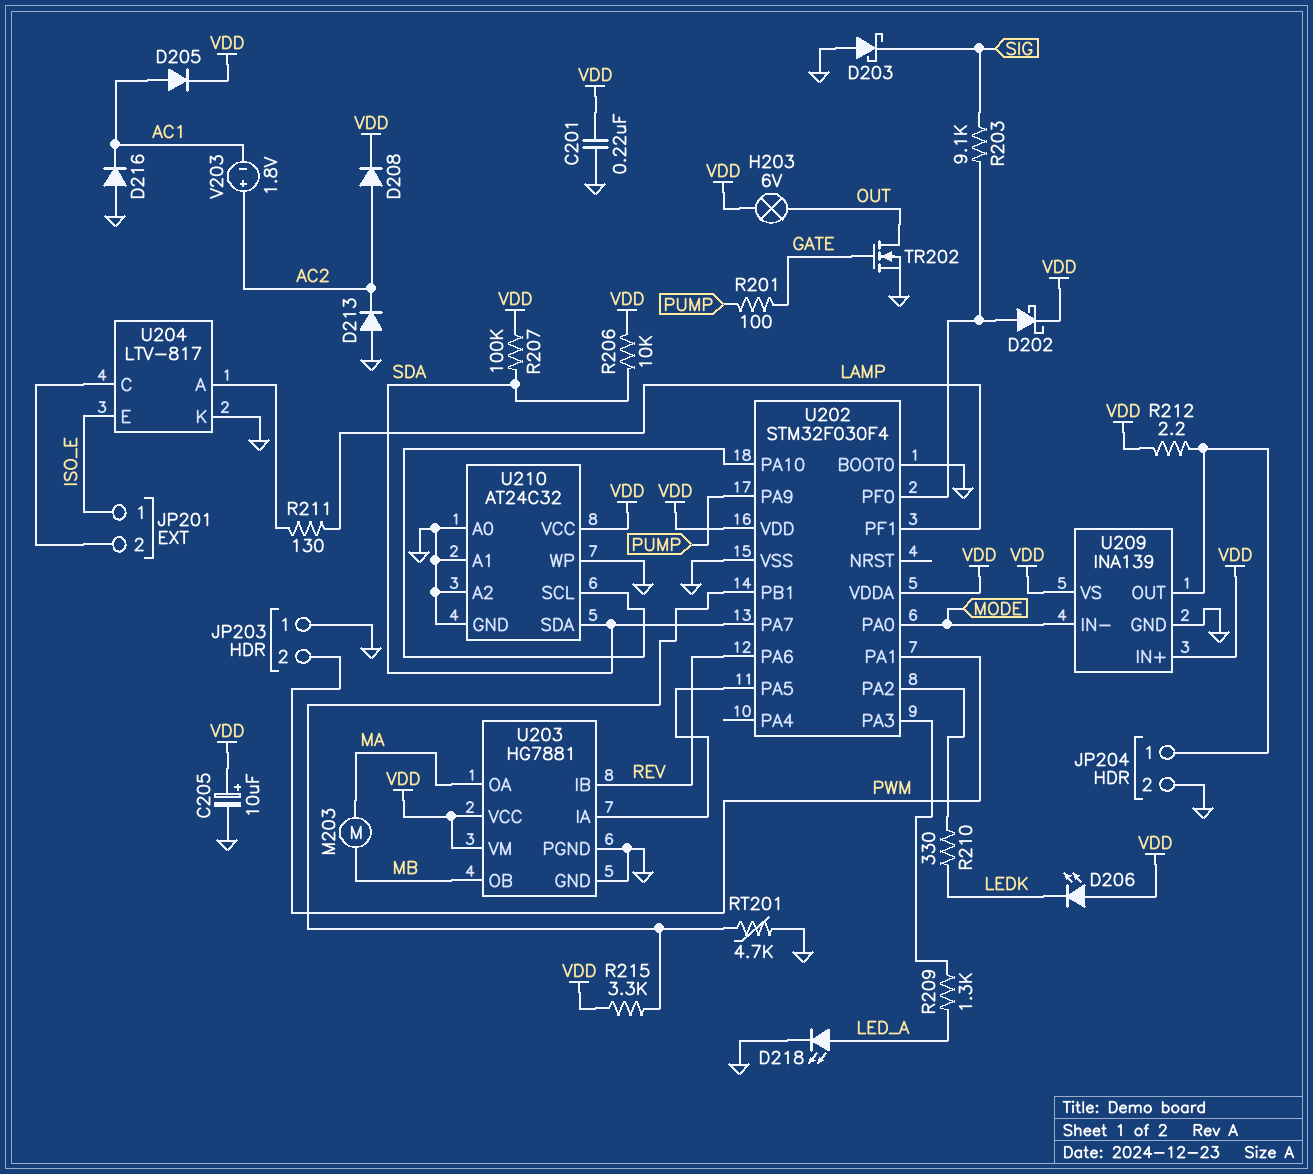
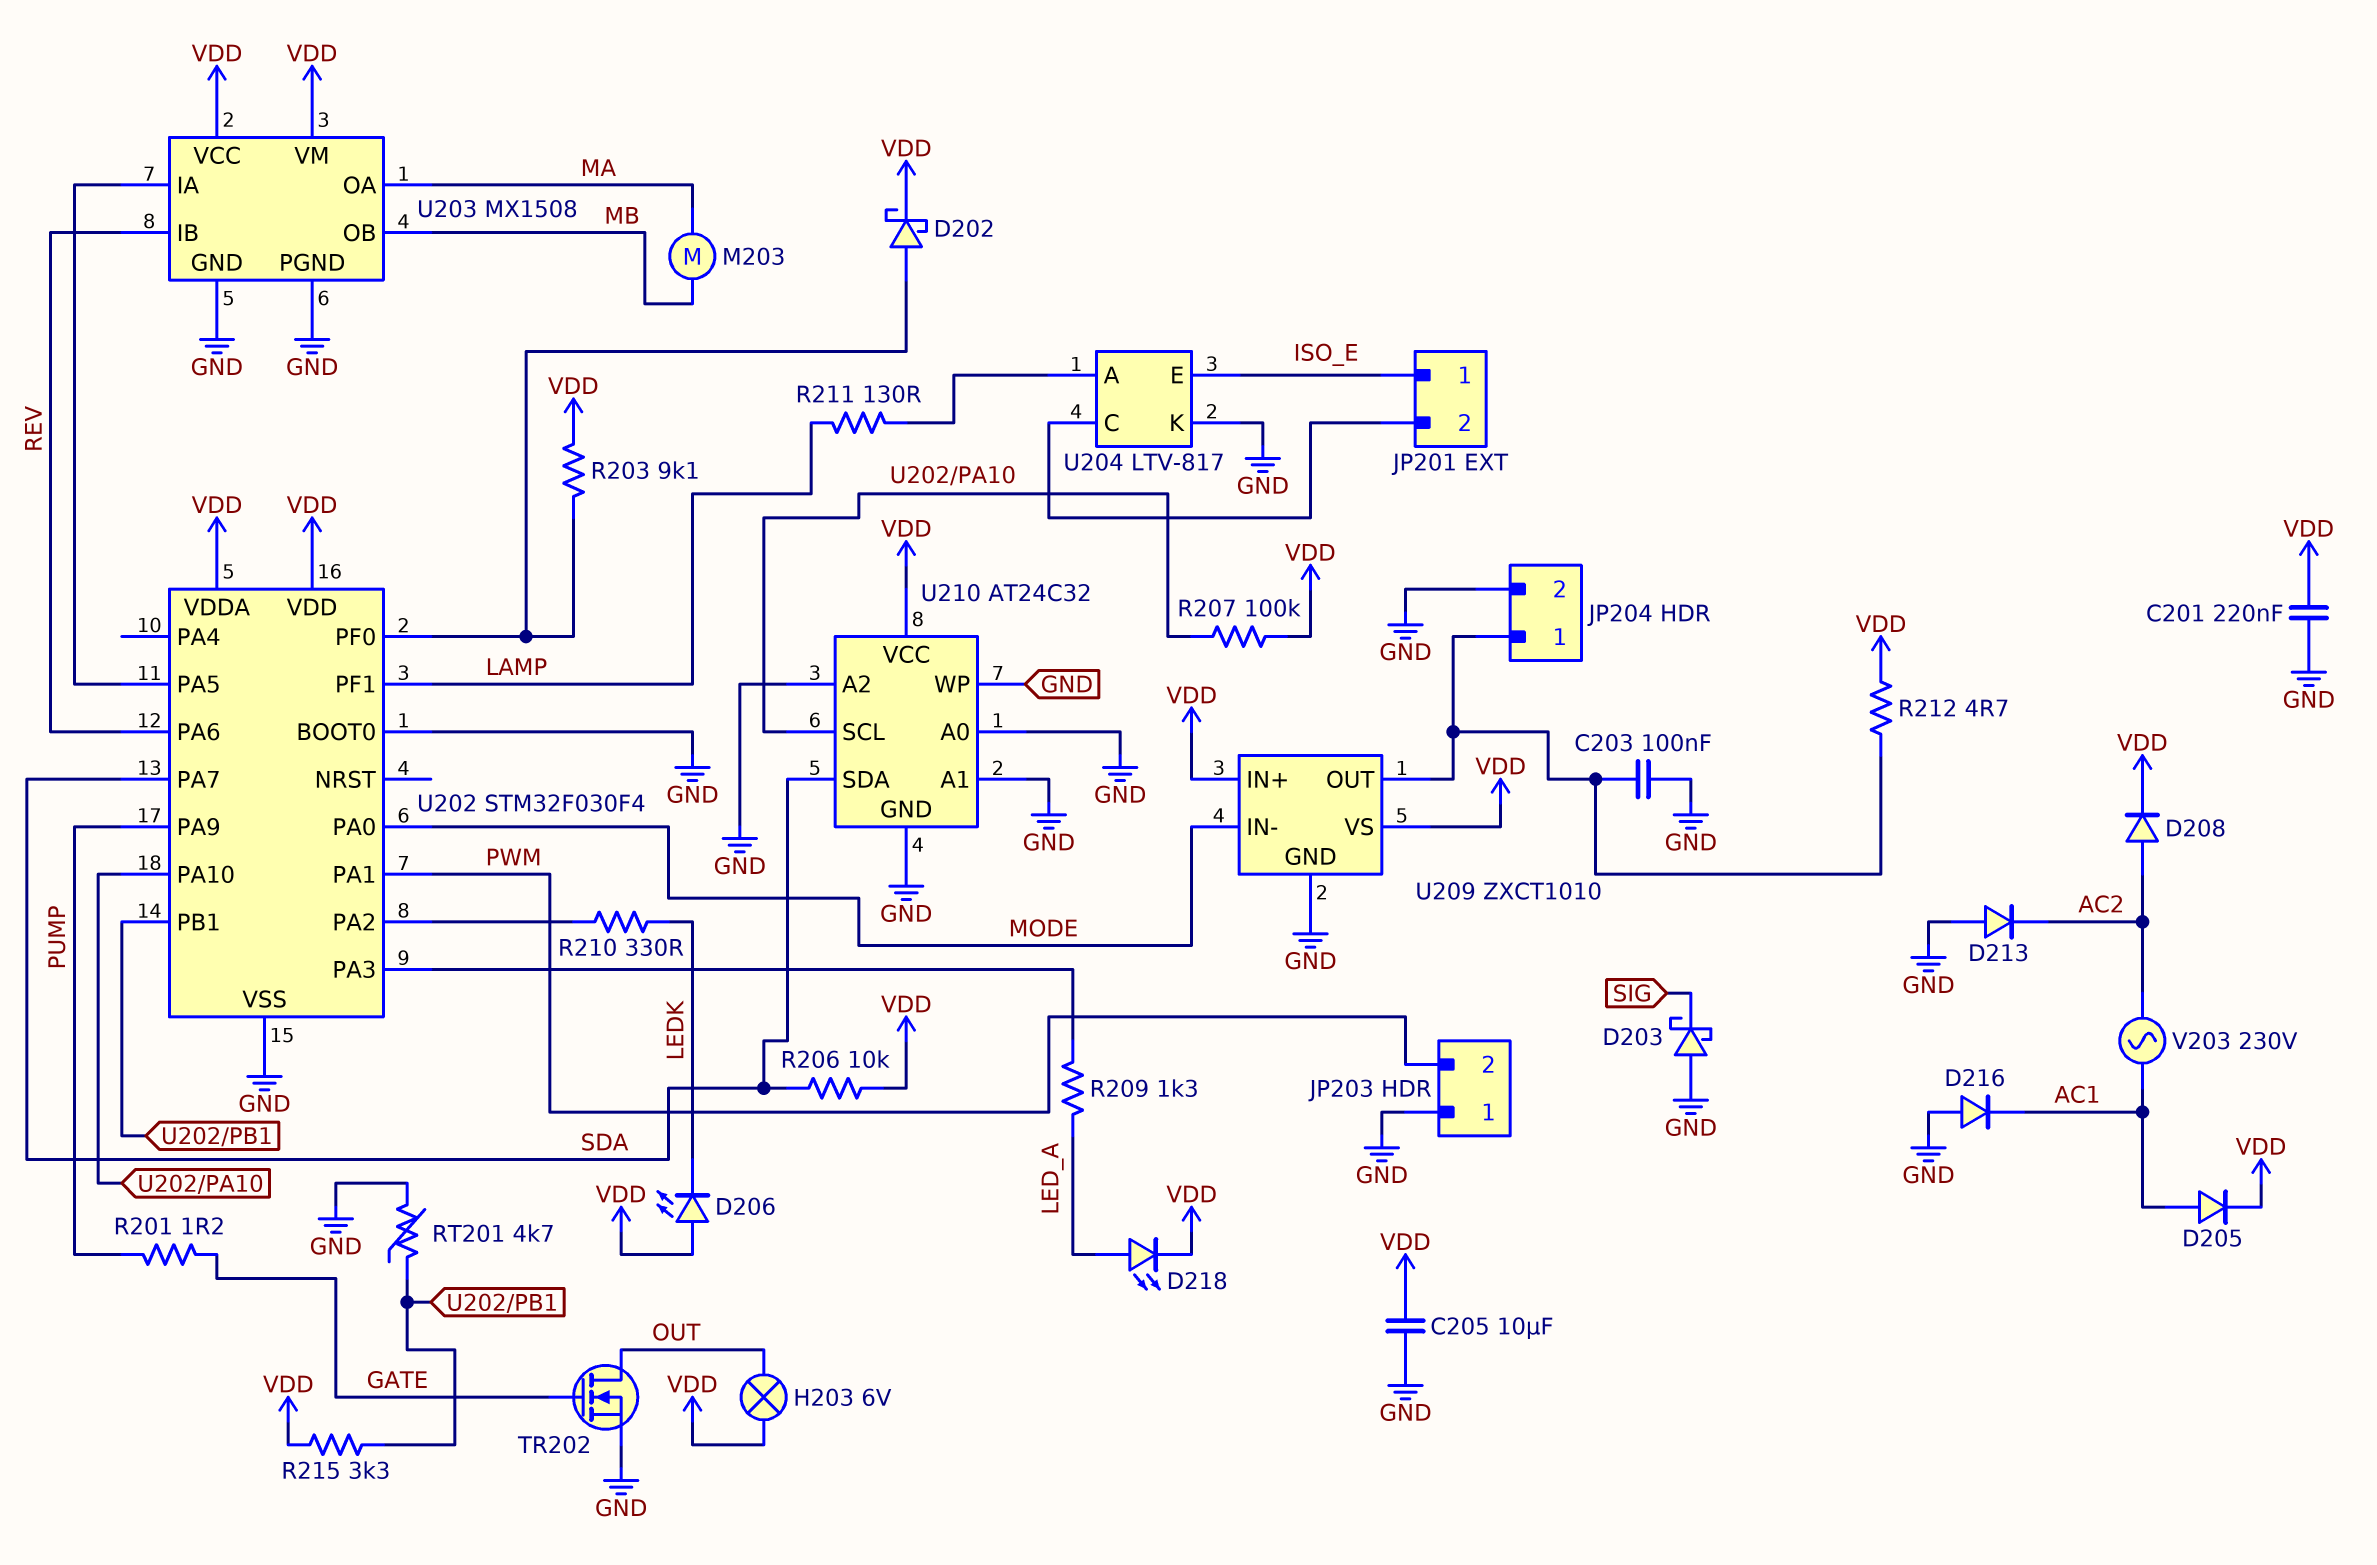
C203: none -> 100nF (GND, JP204/1)
C205: 10uF (plus VDD, minus GND) -> 10uF (GND, VDD)
D218: LED (A LED_A, K GND) -> LED (A LED_A, K VDD)
R201: 100 (GATE, PUMP) -> 1.2 (GATE, PUMP)
R203: 9.1k (SIG, U202/PF0) -> 9.1k (U202/PF0, VDD)
R207: 100k (SDA, VDD) -> 100k (U202/PA10, VDD)
R212: 2.2 (JP204/1, VDD) -> 4.7 (JP204/1, VDD)
U203: HG7881 -> MX1508
U209: INA139 -> ZXCT1010
V203: 1.8V (plus AC2, minus AC1) -> AC 230V (AC1, AC2)

